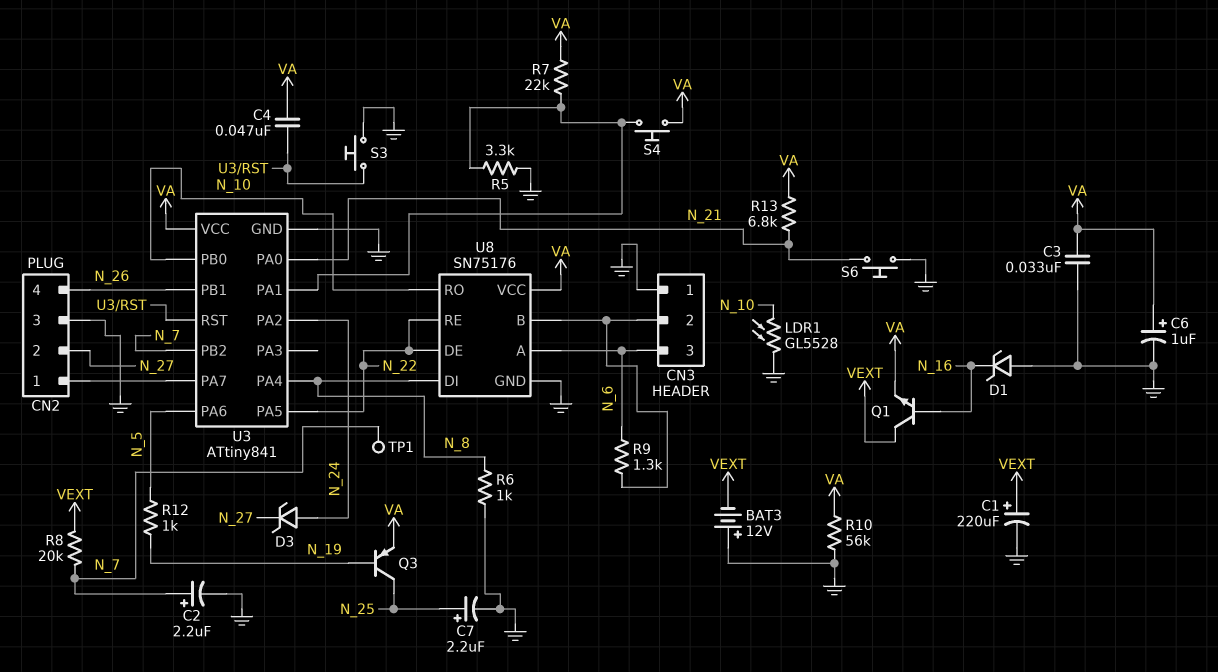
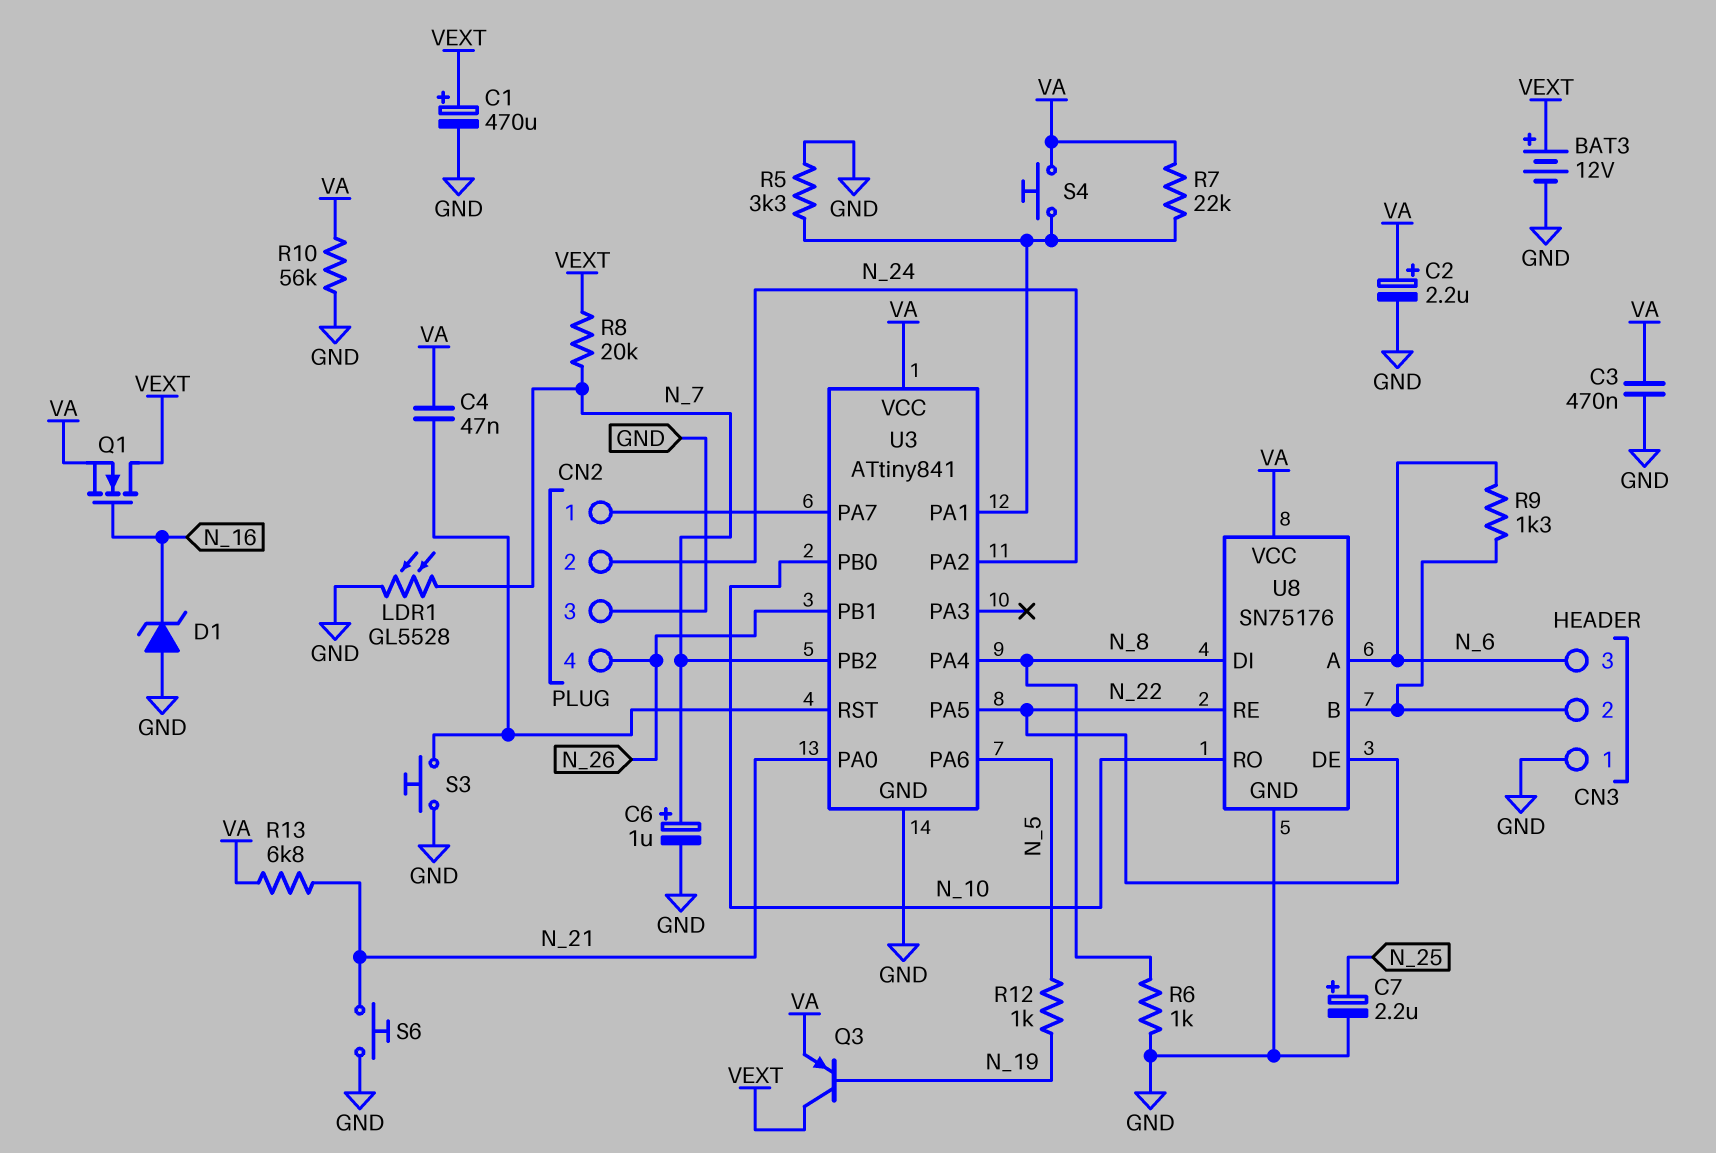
BAT3: 12V (plus GND, minus VEXT) -> 12V (plus VEXT, minus GND)
C1: 220uF (plus VEXT, minus GND) -> 470uF (plus VEXT, minus GND)
C2: 2.2uF (plus N_7, minus GND) -> 2.2uF (plus VA, minus GND)
C3: 33nF (GND, VA) -> 470nF (GND, VA)
C6: 1uF (plus VA, minus GND) -> 1uF (plus N_7, minus GND)
CN2 pin 2: N_27 -> N_24
D3: zener (A N_24, K N_27) -> none
LDR1: GL5528 (GND, N_10) -> GL5528 (GND, N_7)
Q1: NPN (B N_16, C VEXT, E VA) -> NMOS (G N_16, D VEXT, S VA)
Q3: PNP (B N_19, C N_25, E VA) -> PNP (B N_19, C VEXT, E VA)
TP1: test point (N_7) -> none

